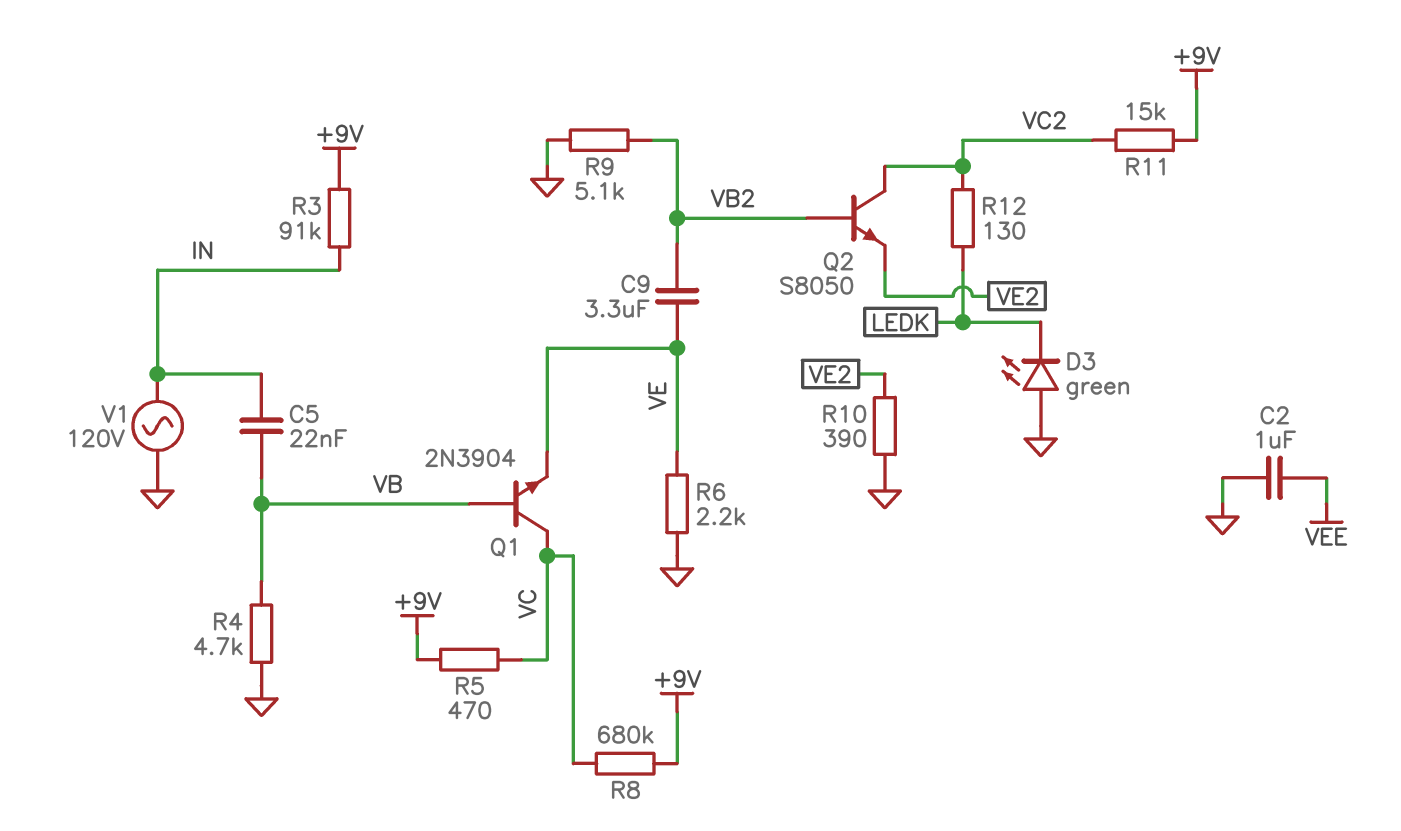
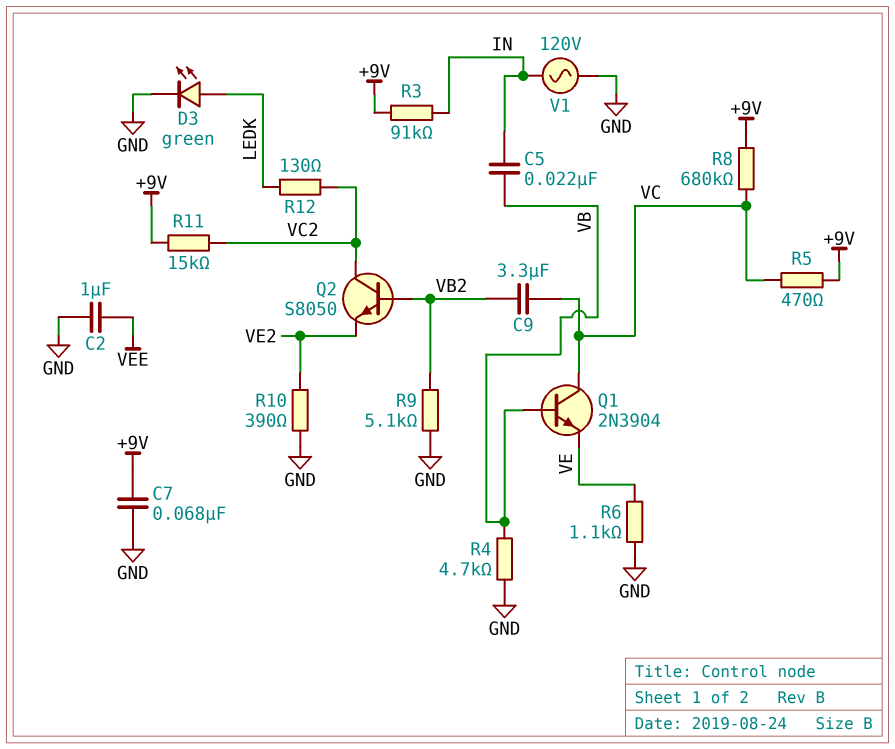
C7: none -> 68nF (+9V, GND)
C9: 3.3uF (VB2, VE) -> 3.3uF (VB2, VC)
D3: LED green (A GND, K LEDK) -> LED green (A LEDK, K GND)
R6: 2.2k (GND, VE) -> 1.1k (GND, VE)

